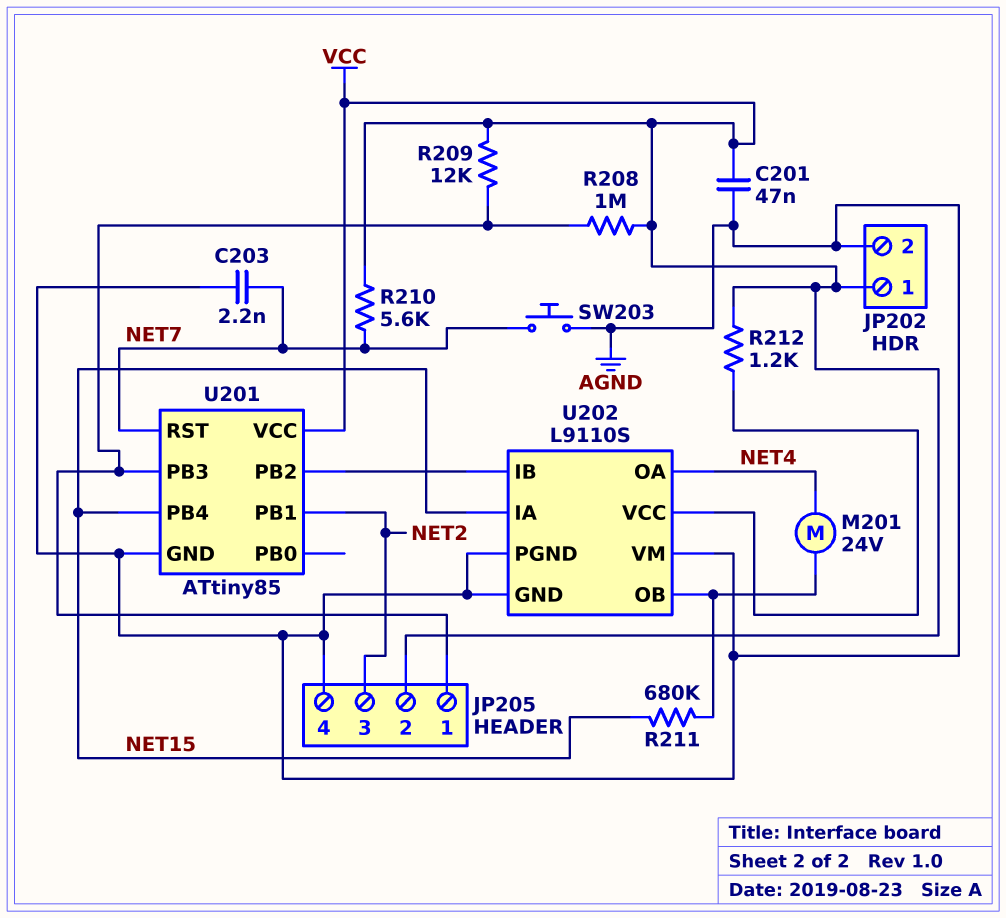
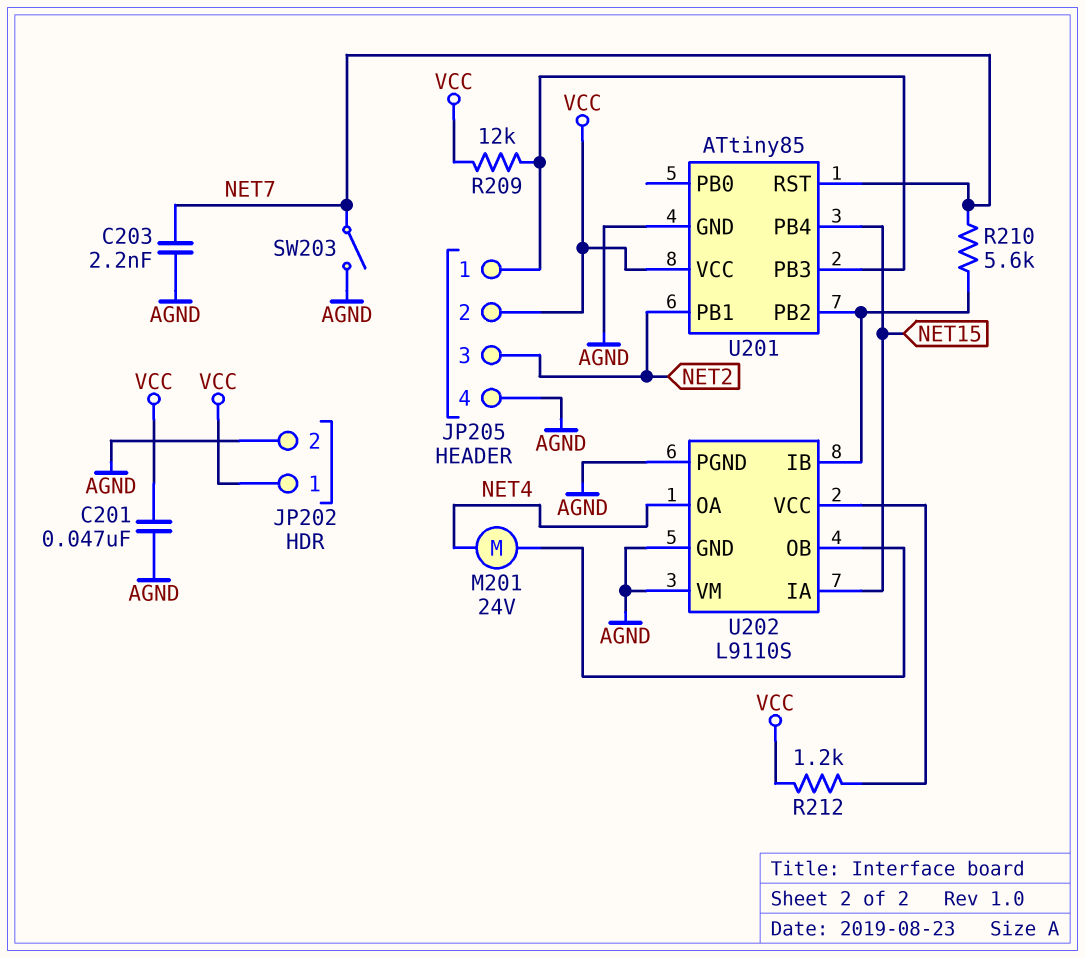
R208: 1M (JP205/1, VCC) -> none
R210: 5.6k (NET7, VCC) -> 5.6k (NET7, U201/PB2)
R211: 680k (NET15, U202/OB) -> none
SW203: button (AGND, NET7) -> switch (AGND, NET7)

